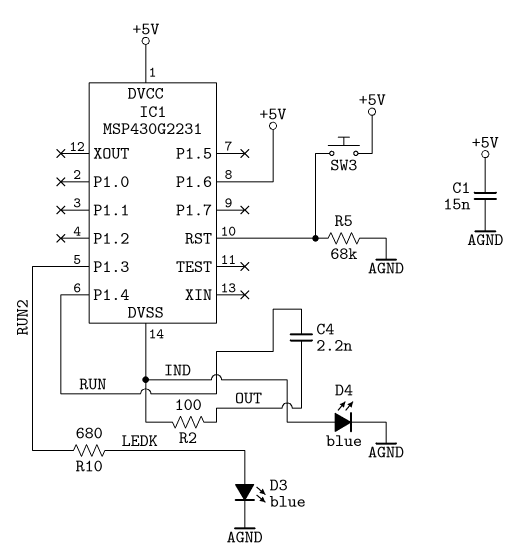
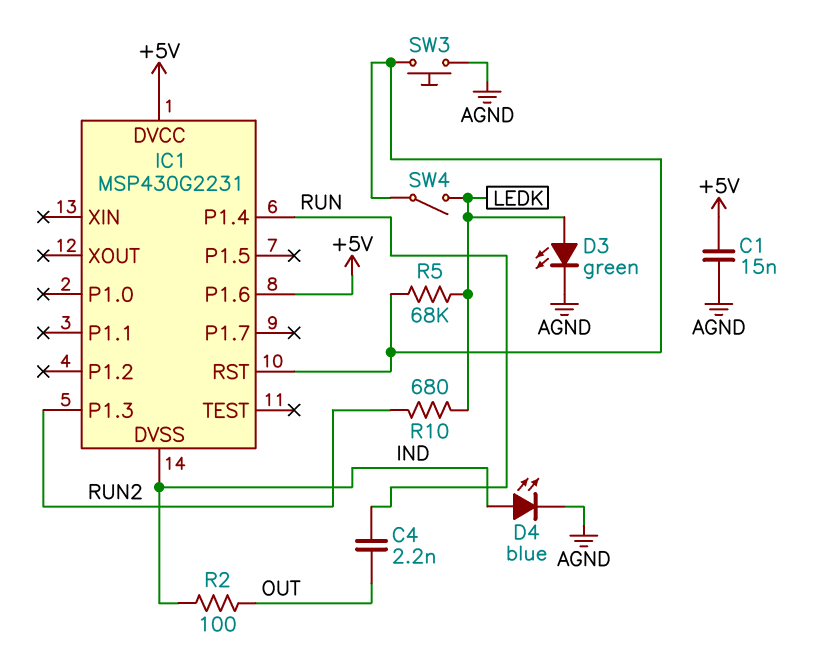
D3: LED blue (A LEDK, K AGND) -> LED green (A LEDK, K AGND)
R5: 68k (AGND, IC1/RST) -> 68k (IC1/RST, LEDK)
SW3: button (+5V, IC1/RST) -> button (AGND, IC1/RST)
SW4: none -> switch (IC1/RST, LEDK)

